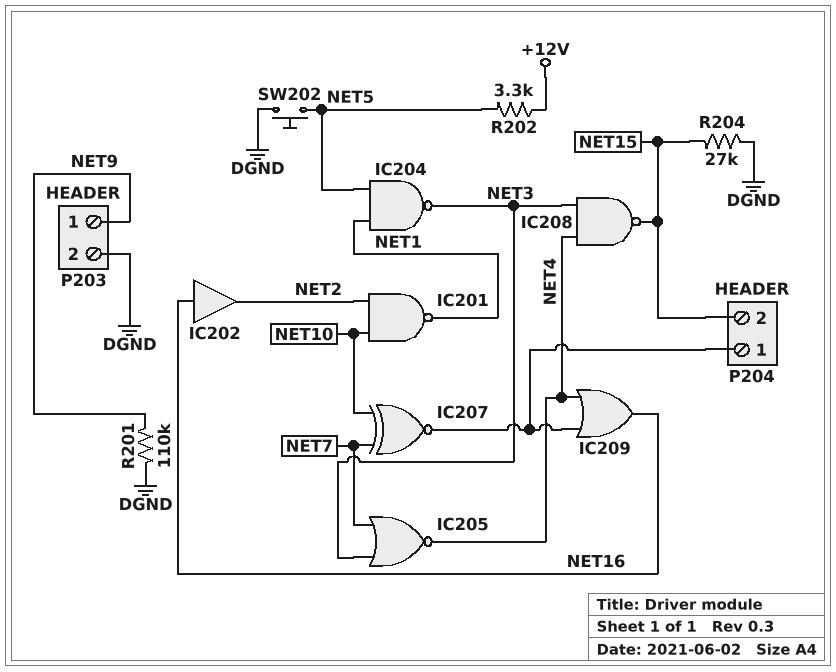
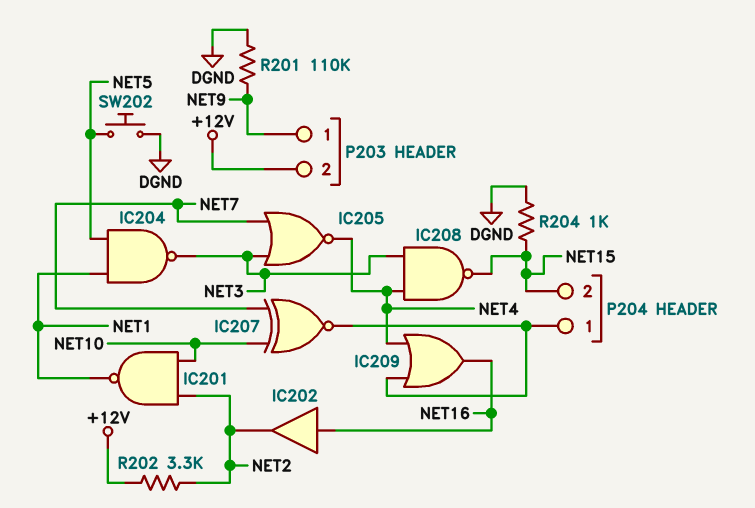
P203 pin 2: DGND -> +12V
R202: 3.3k (+12V, NET5) -> 3.3k (+12V, NET2)
R204: 27k (DGND, NET15) -> 1k (DGND, NET15)

